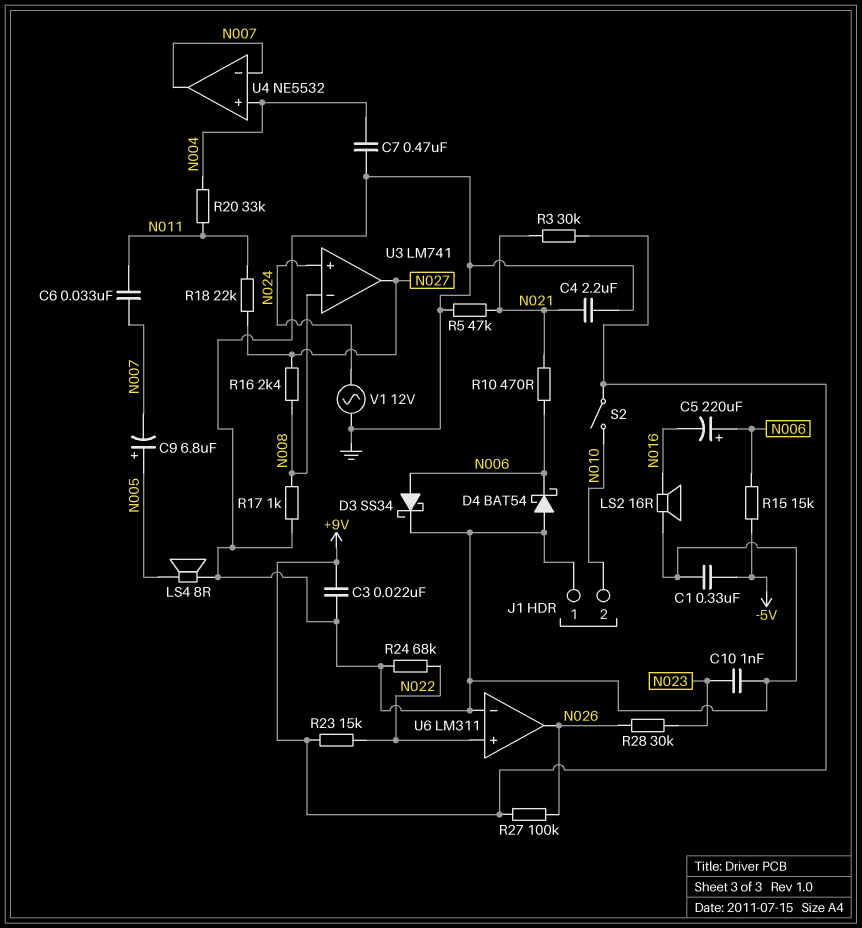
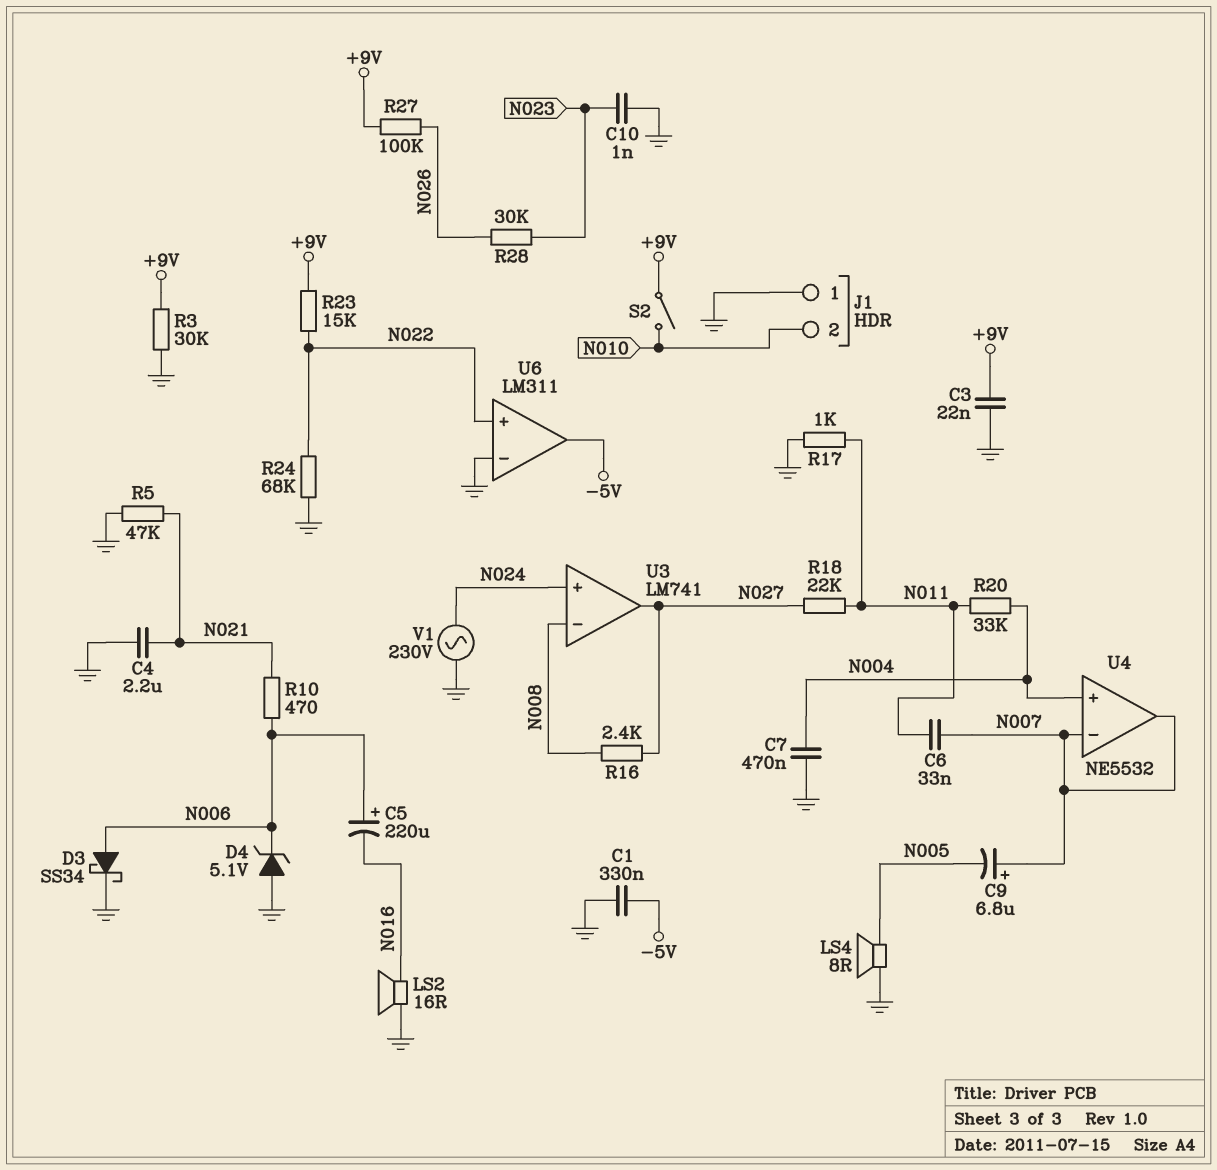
C9: 6.8uF (plus N005, minus N007) -> 6.8uF (plus N007, minus N005)
D4: schottky BAT54 (A GND, K N006) -> zener 5.1V (A GND, K N006)
R3: 30k (+9V, N021) -> 30k (+9V, GND)
R15: 15k (-5V, N006) -> none
R17: 1k (GND, N008) -> 1k (GND, N011)
U6 pin out: N026 -> -5V
V1: AC 12V (GND, N024) -> AC 230V (GND, N024)

